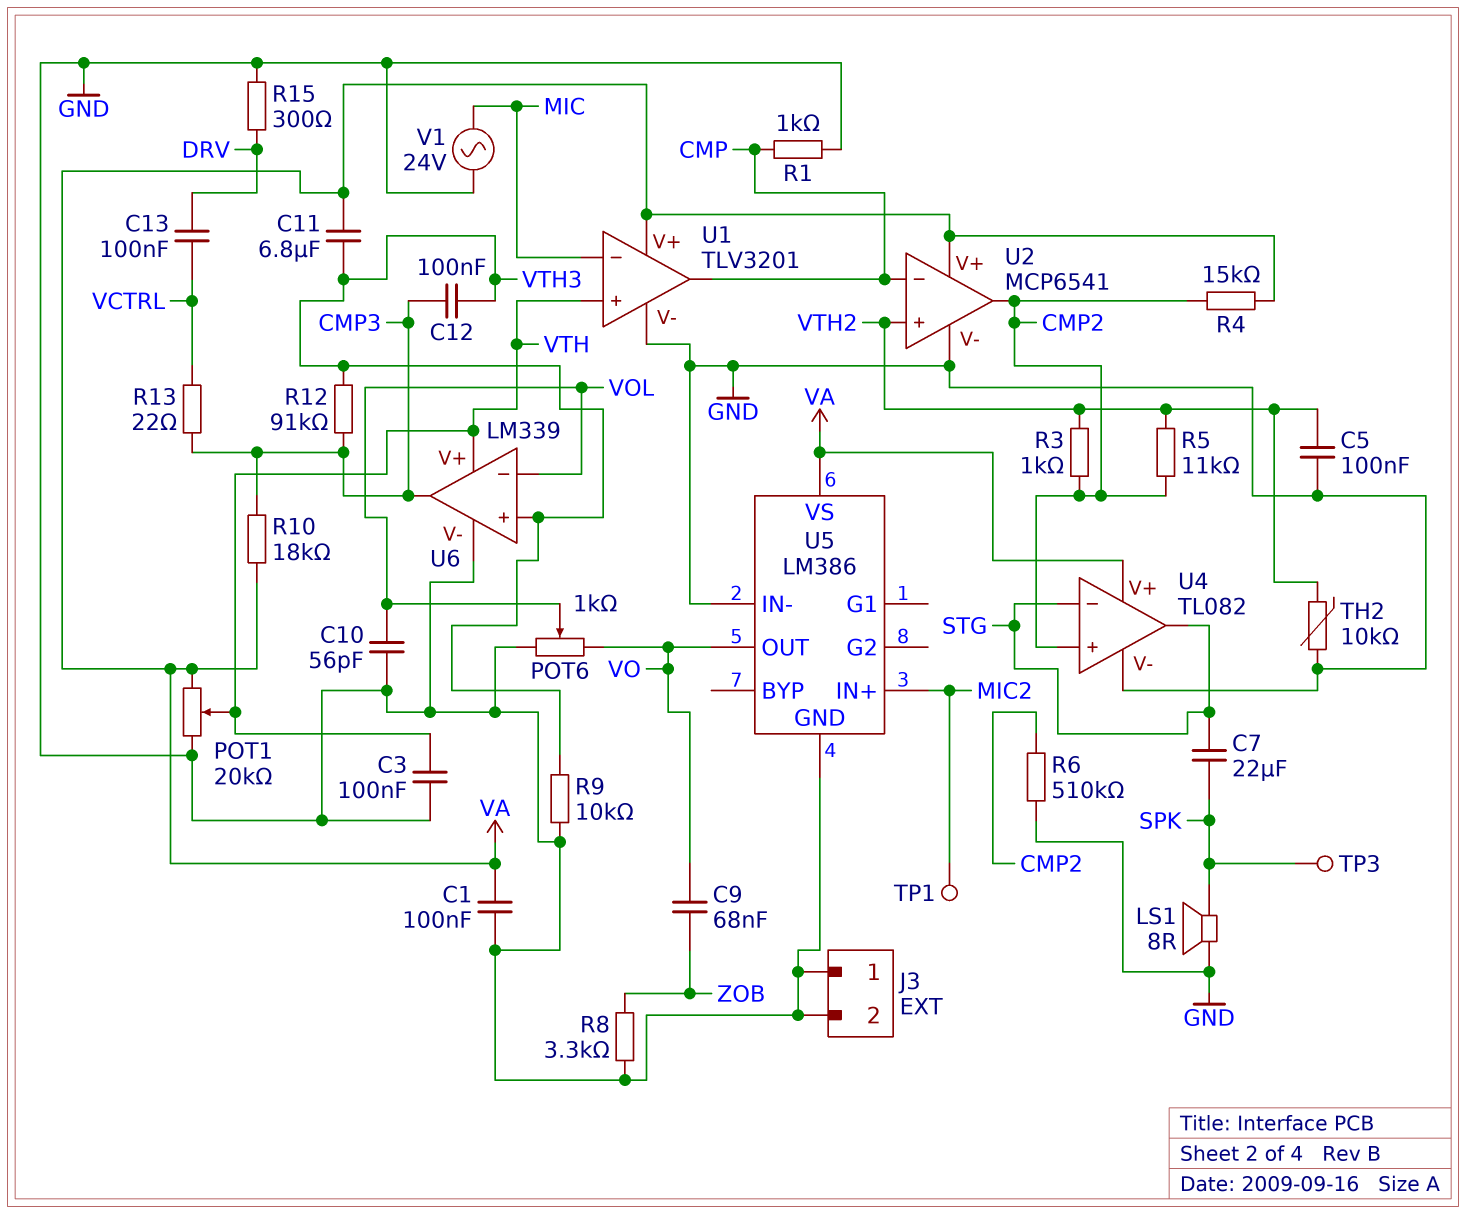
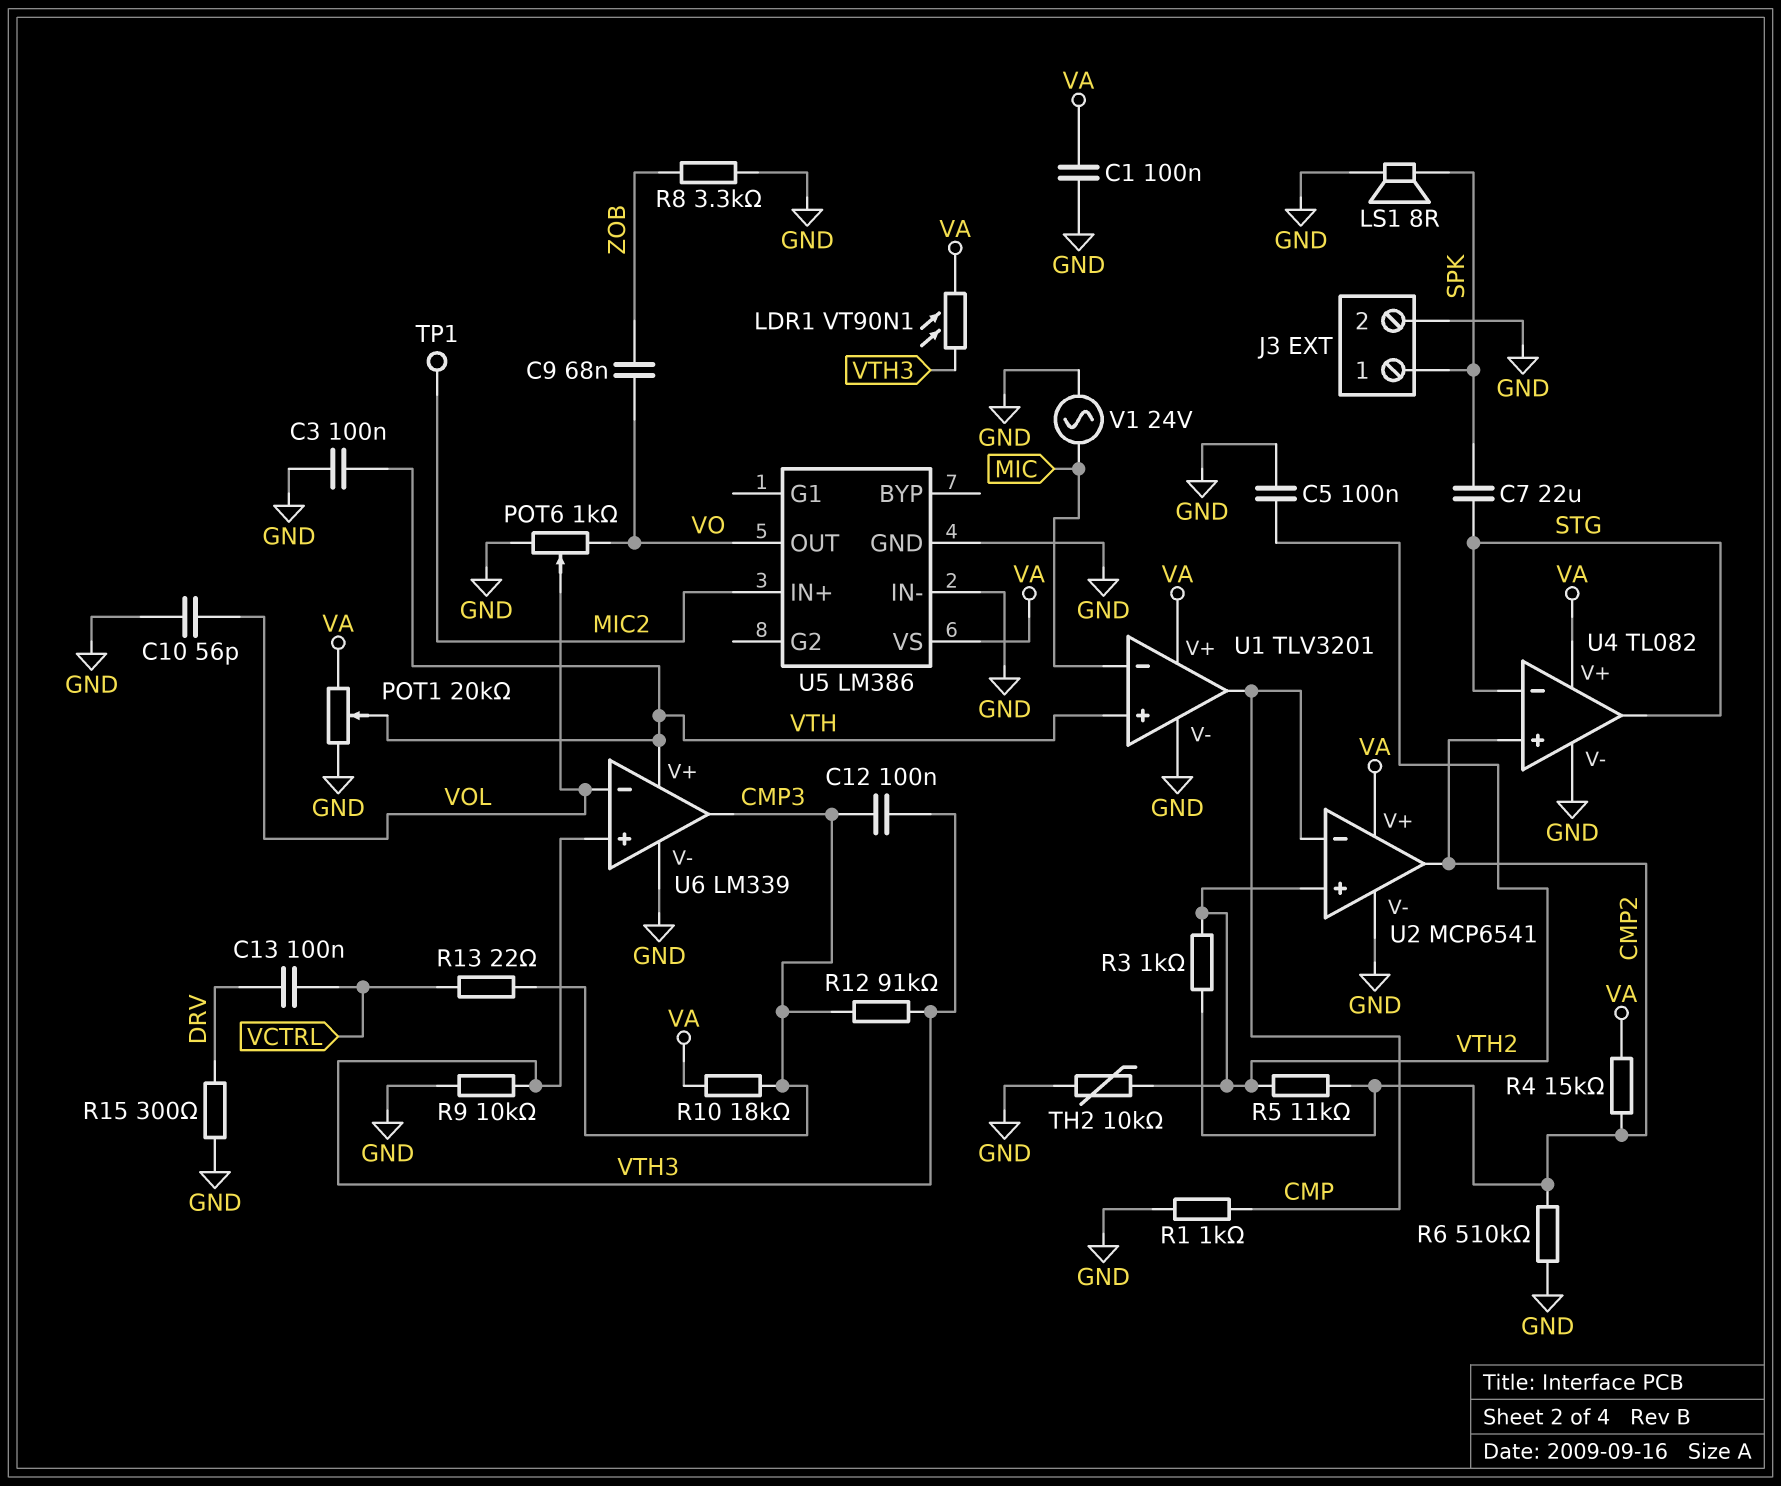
C11: 6.8uF (VA, VTH3) -> none
J3 pin 1: GND -> SPK
LDR1: none -> VT90N1 (VA, VTH3)
TP3: test point (SPK) -> none

